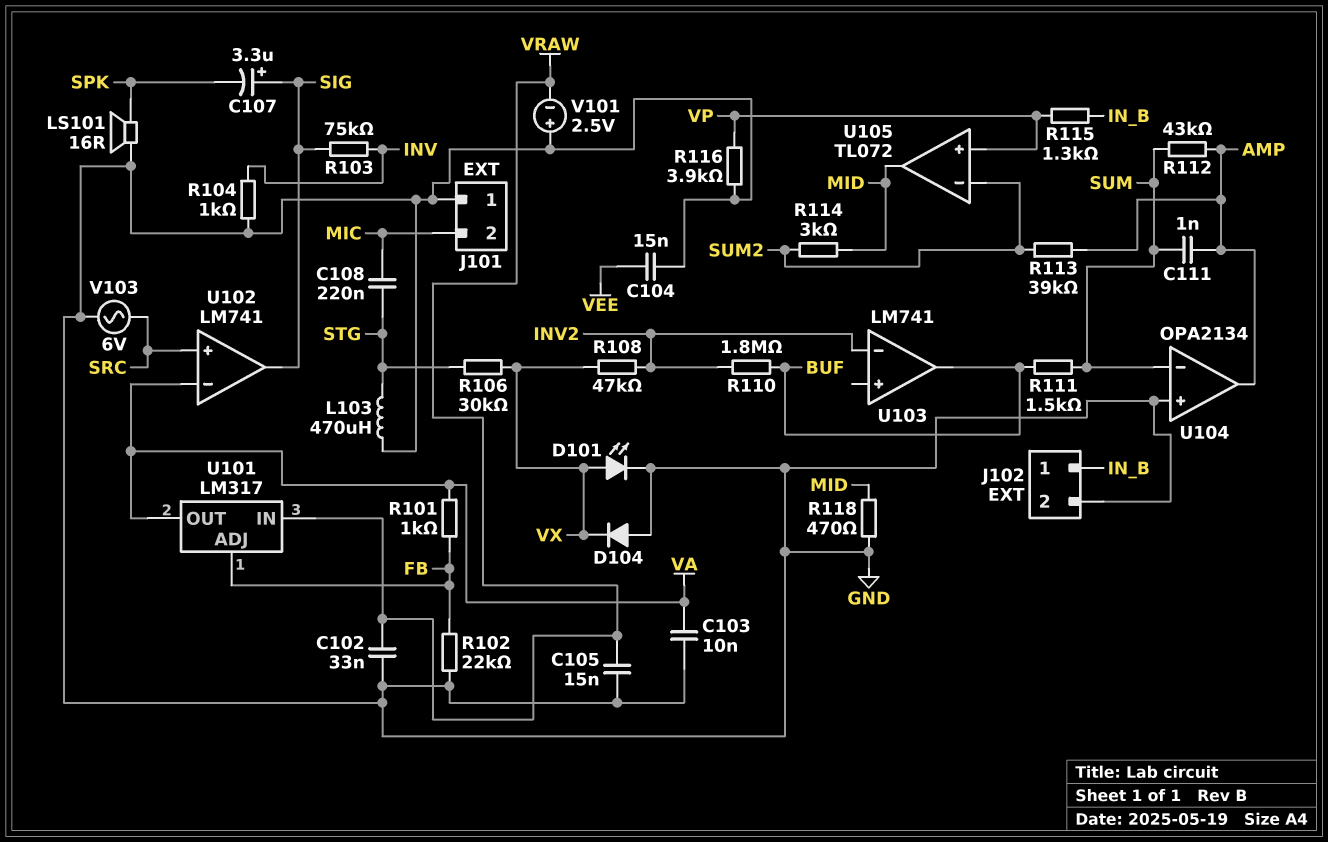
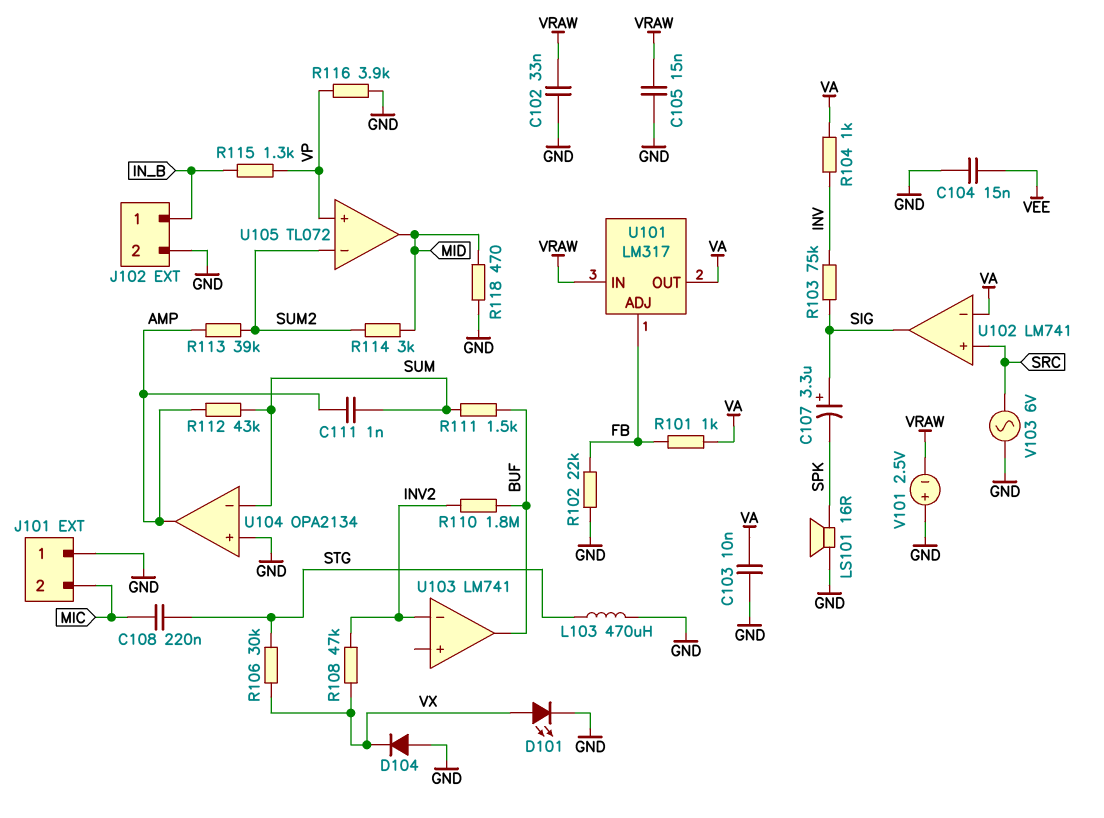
R104: 1k (GND, INV) -> 1k (INV, VA)

